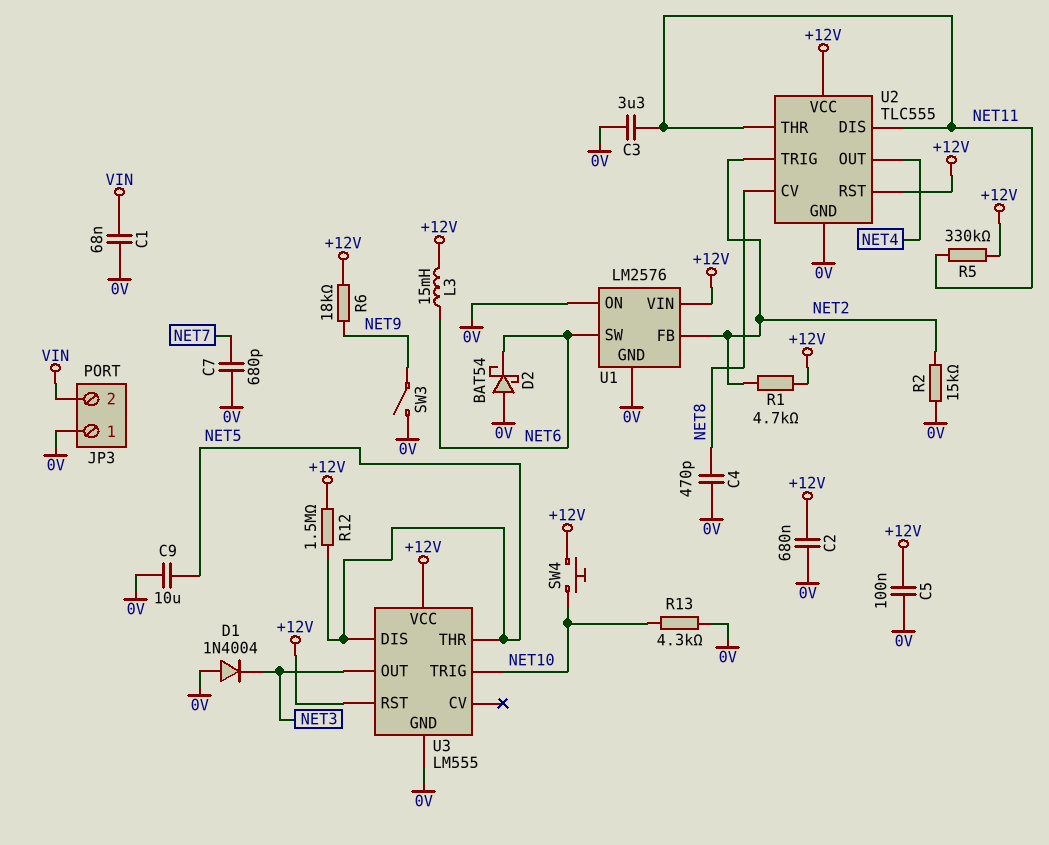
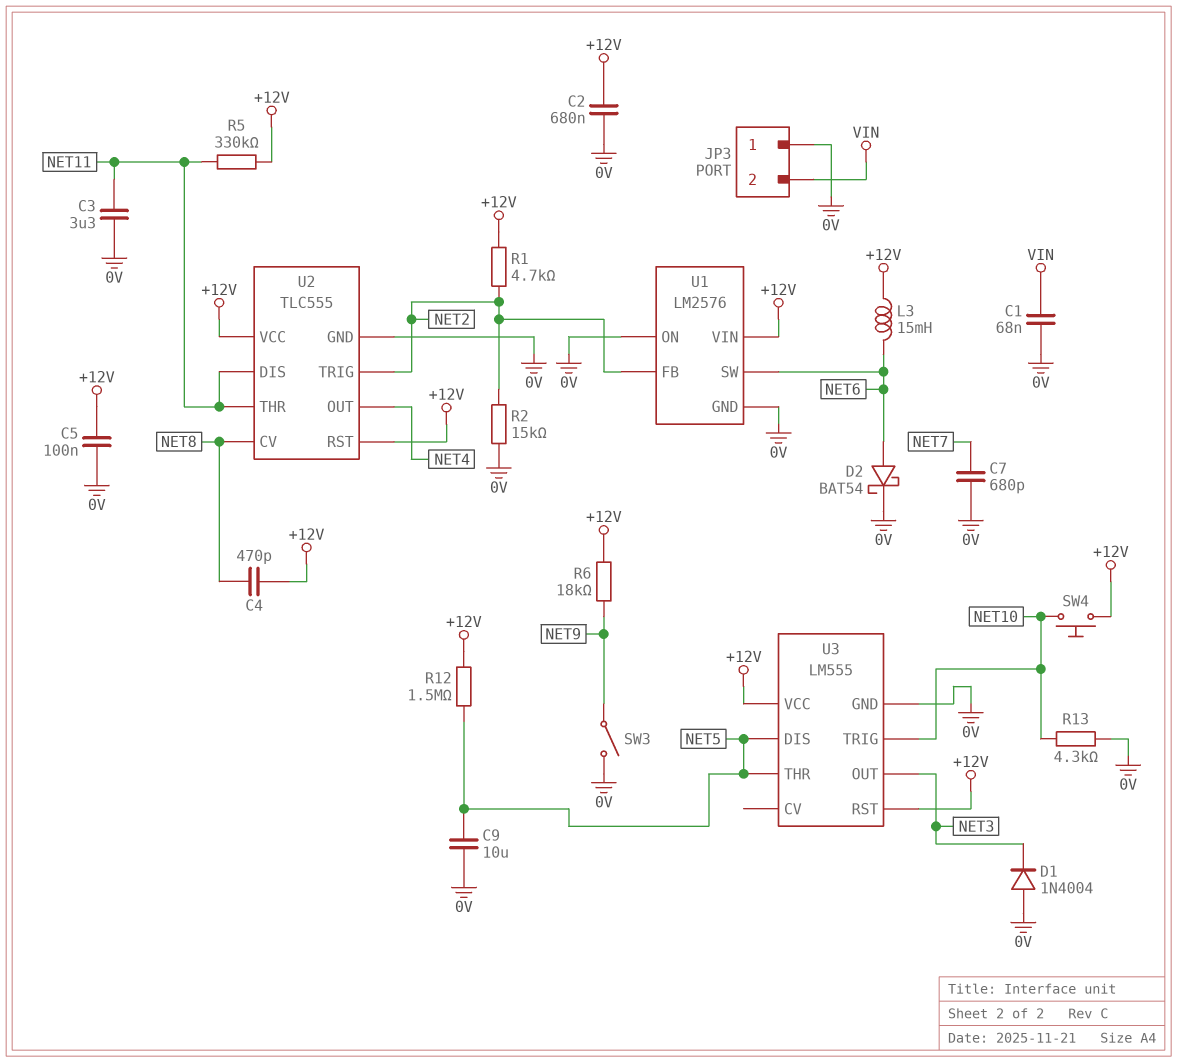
C4: 470pF (0V, NET8) -> 470pF (+12V, NET8)
D2: schottky BAT54 (A 0V, K NET6) -> schottky BAT54 (A NET6, K 0V)

